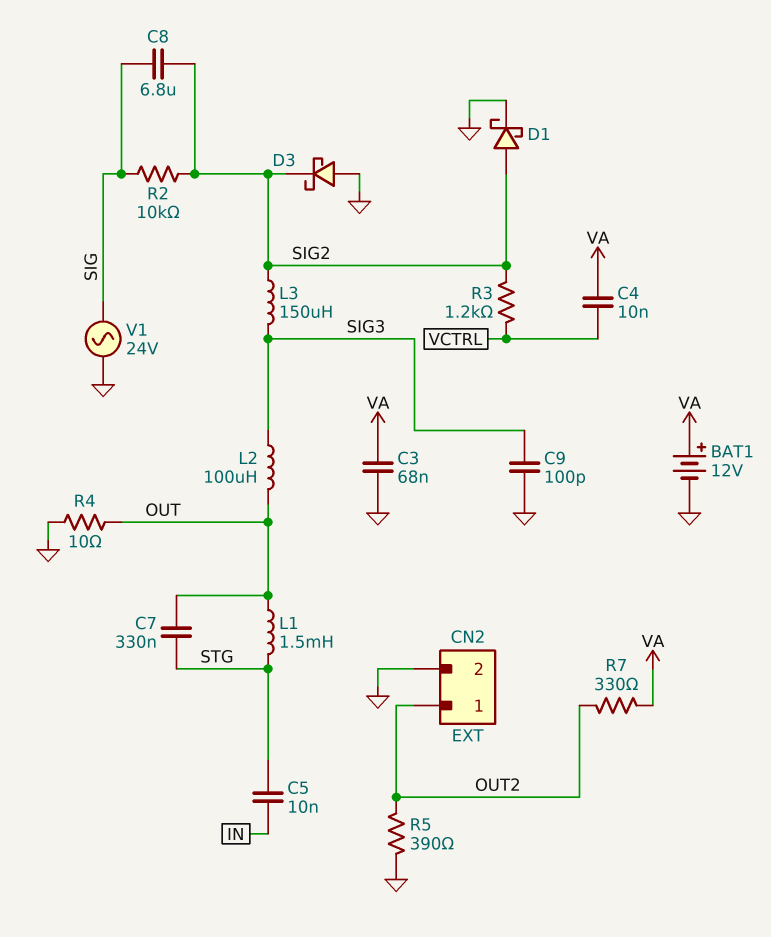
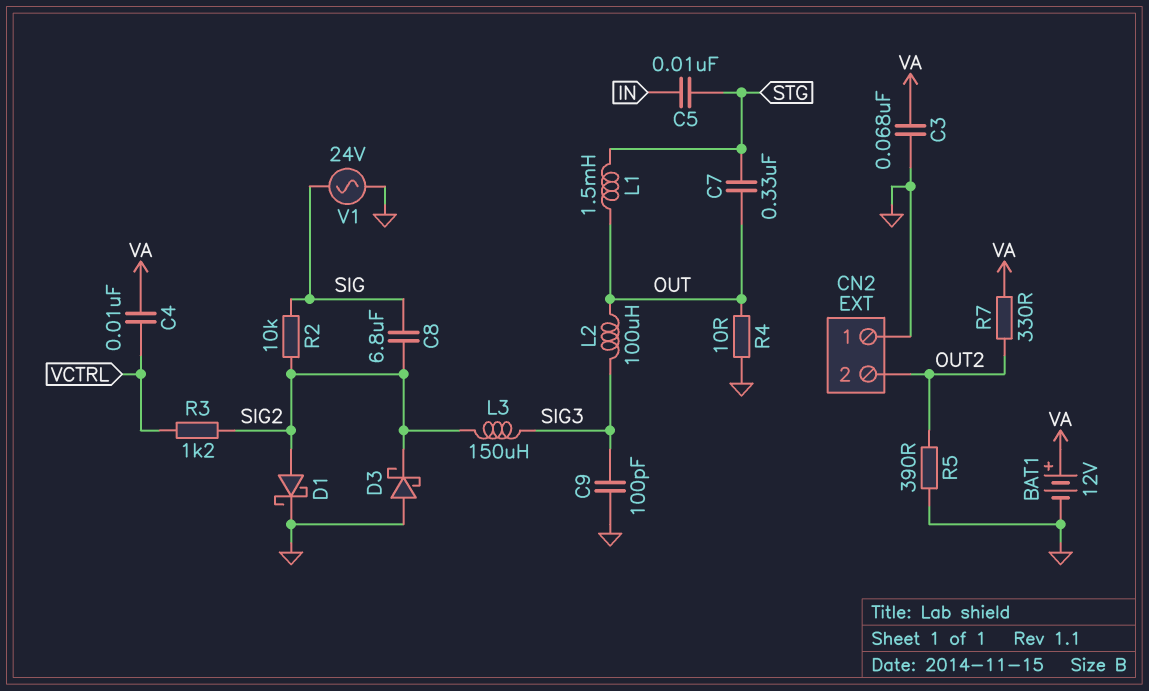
CN2 pin 1: OUT2 -> GND
CN2 pin 2: GND -> OUT2

